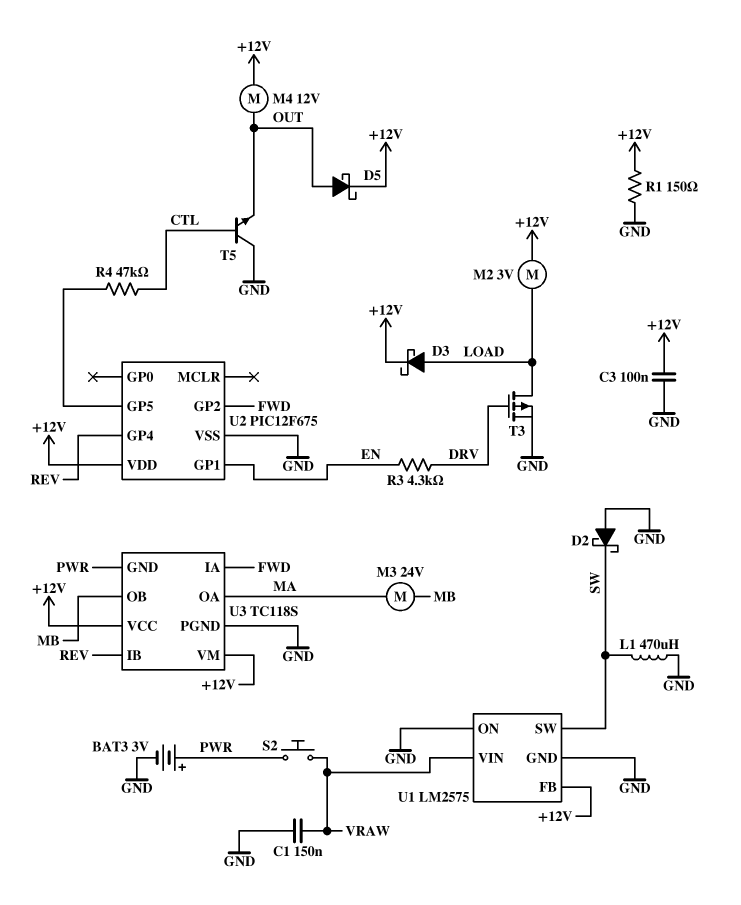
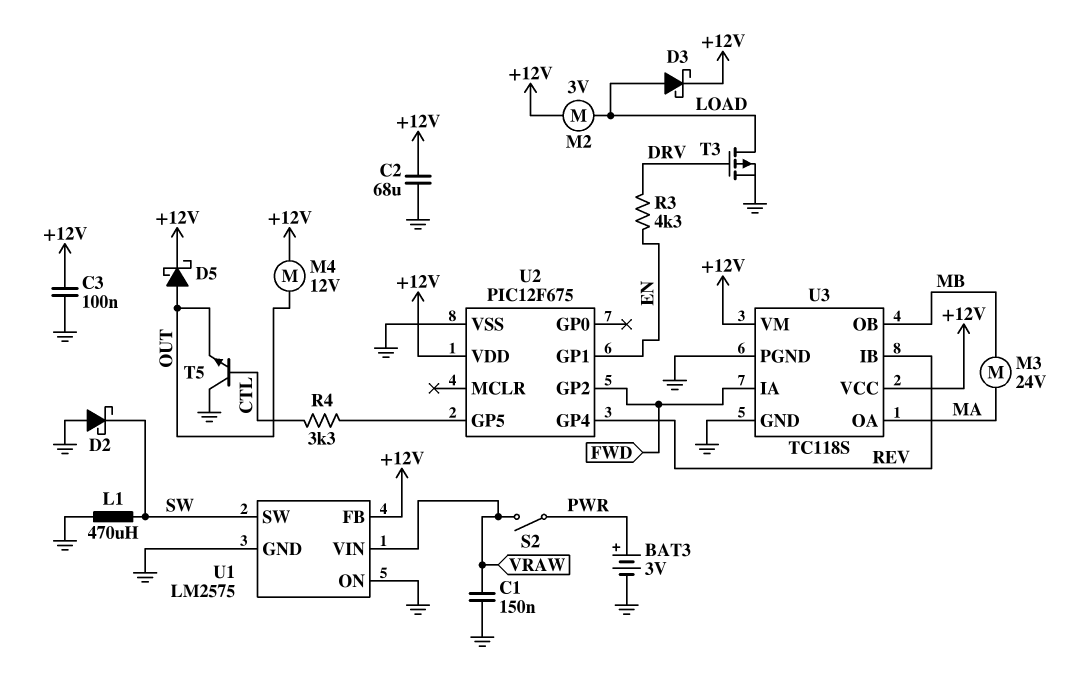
C2: none -> 68uF (+12V, GND)
R1: 150 (+12V, GND) -> none
R4: 47k (CTL, U2/GP5) -> 3.3k (CTL, U2/GP5)
S2: button (PWR, VRAW) -> switch (PWR, VRAW)
U3 pin GND: PWR -> GND

